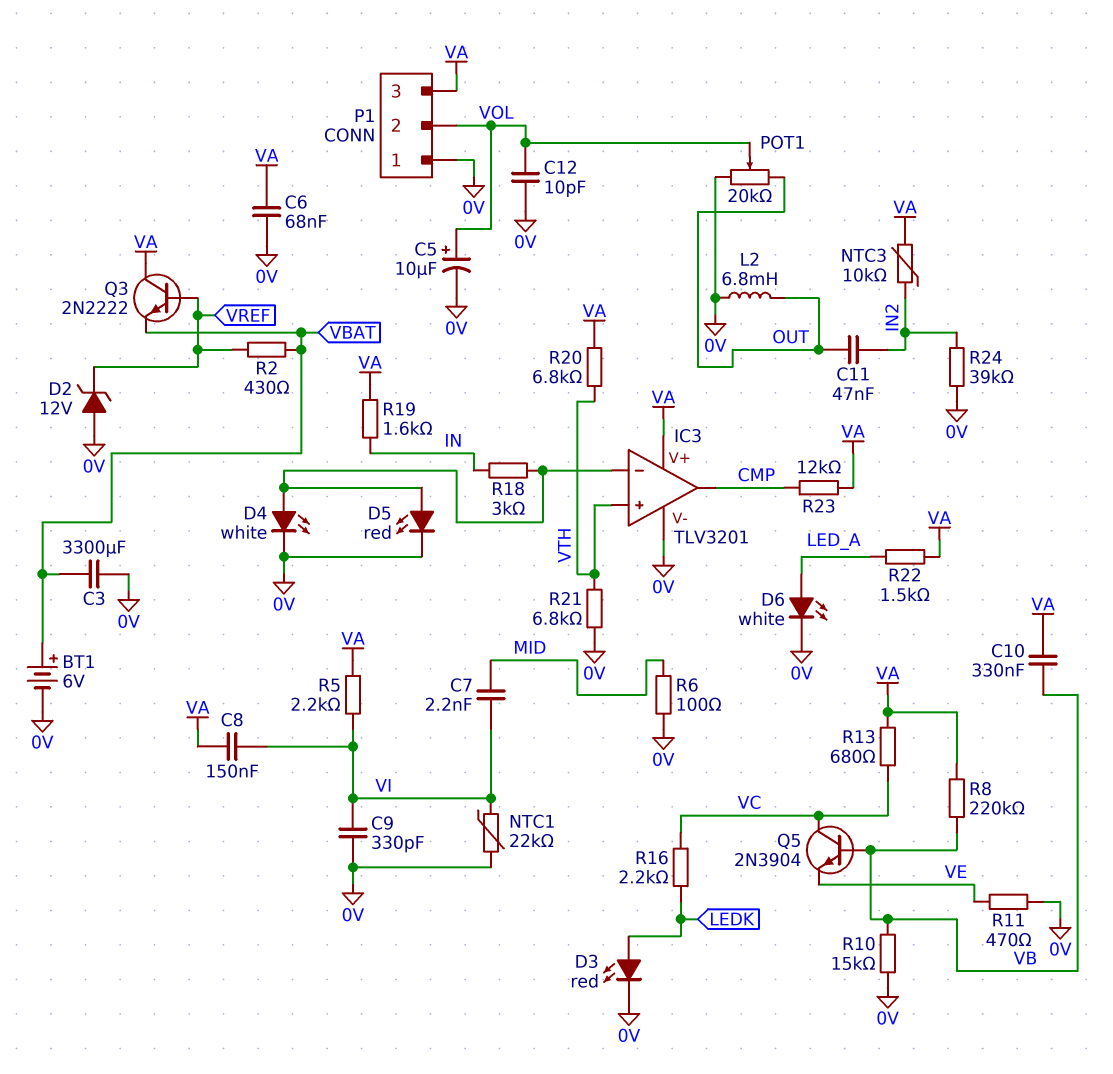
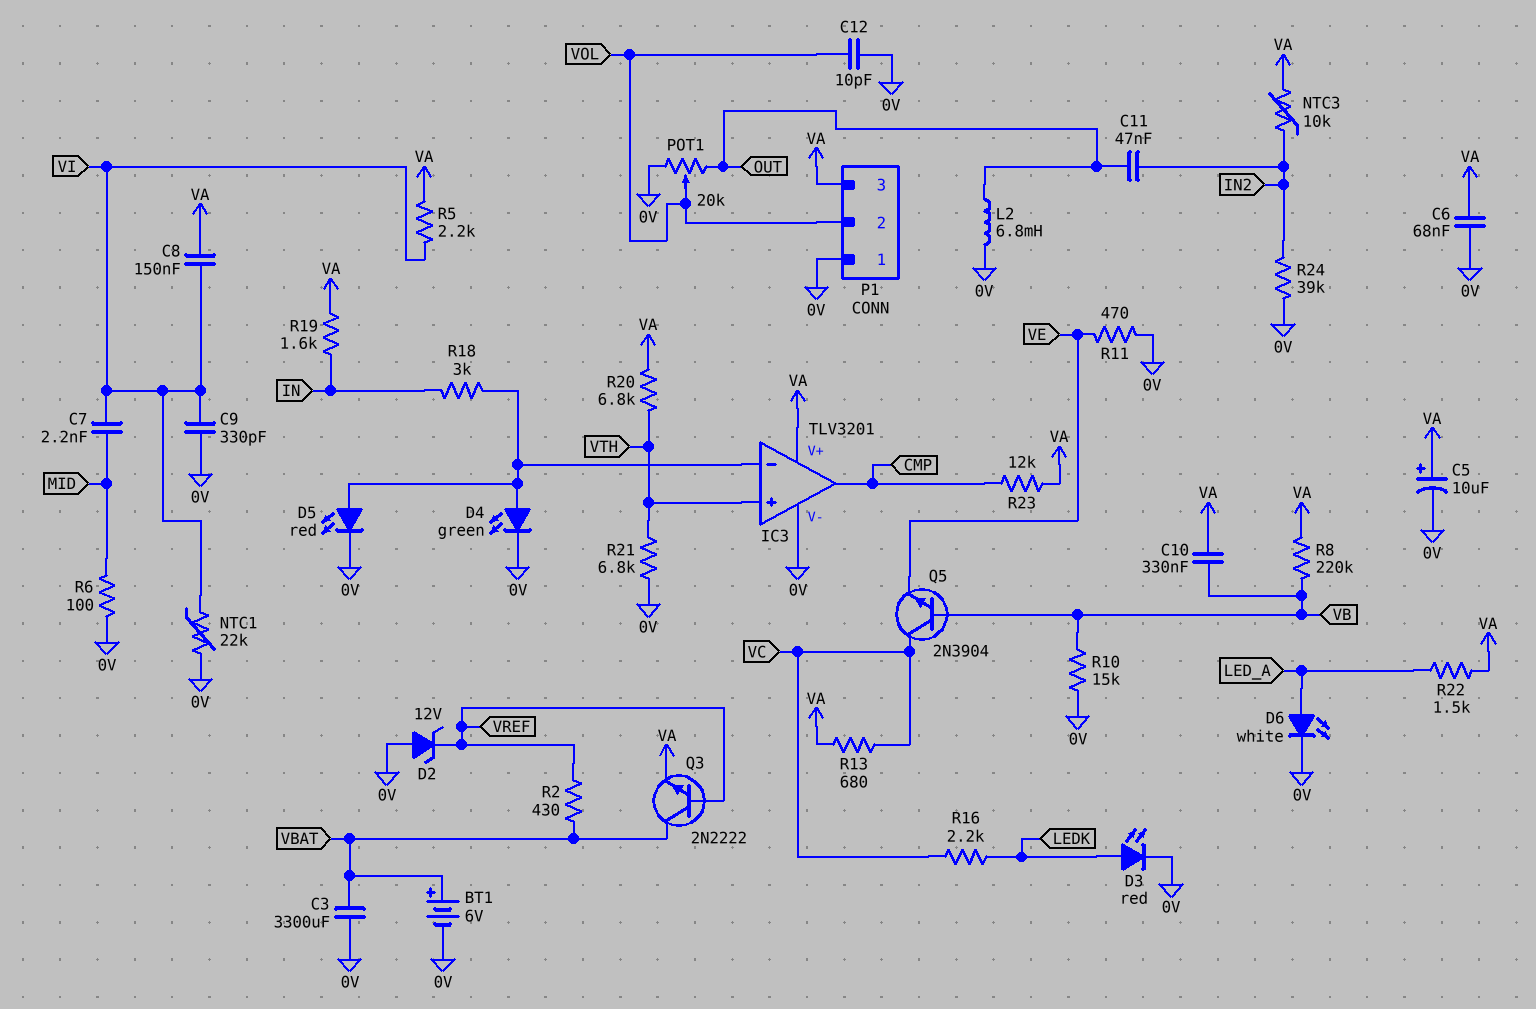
C5: 10uF (plus VOL, minus 0V) -> 10uF (plus VA, minus 0V)
D4: LED white (A IC3/in-, K 0V) -> LED green (A IC3/in-, K 0V)
Q3: NPN 2N2222 (B VREF, C VA, E VBAT) -> NPN 2N2222 (B VREF, C VBAT, E VA)

